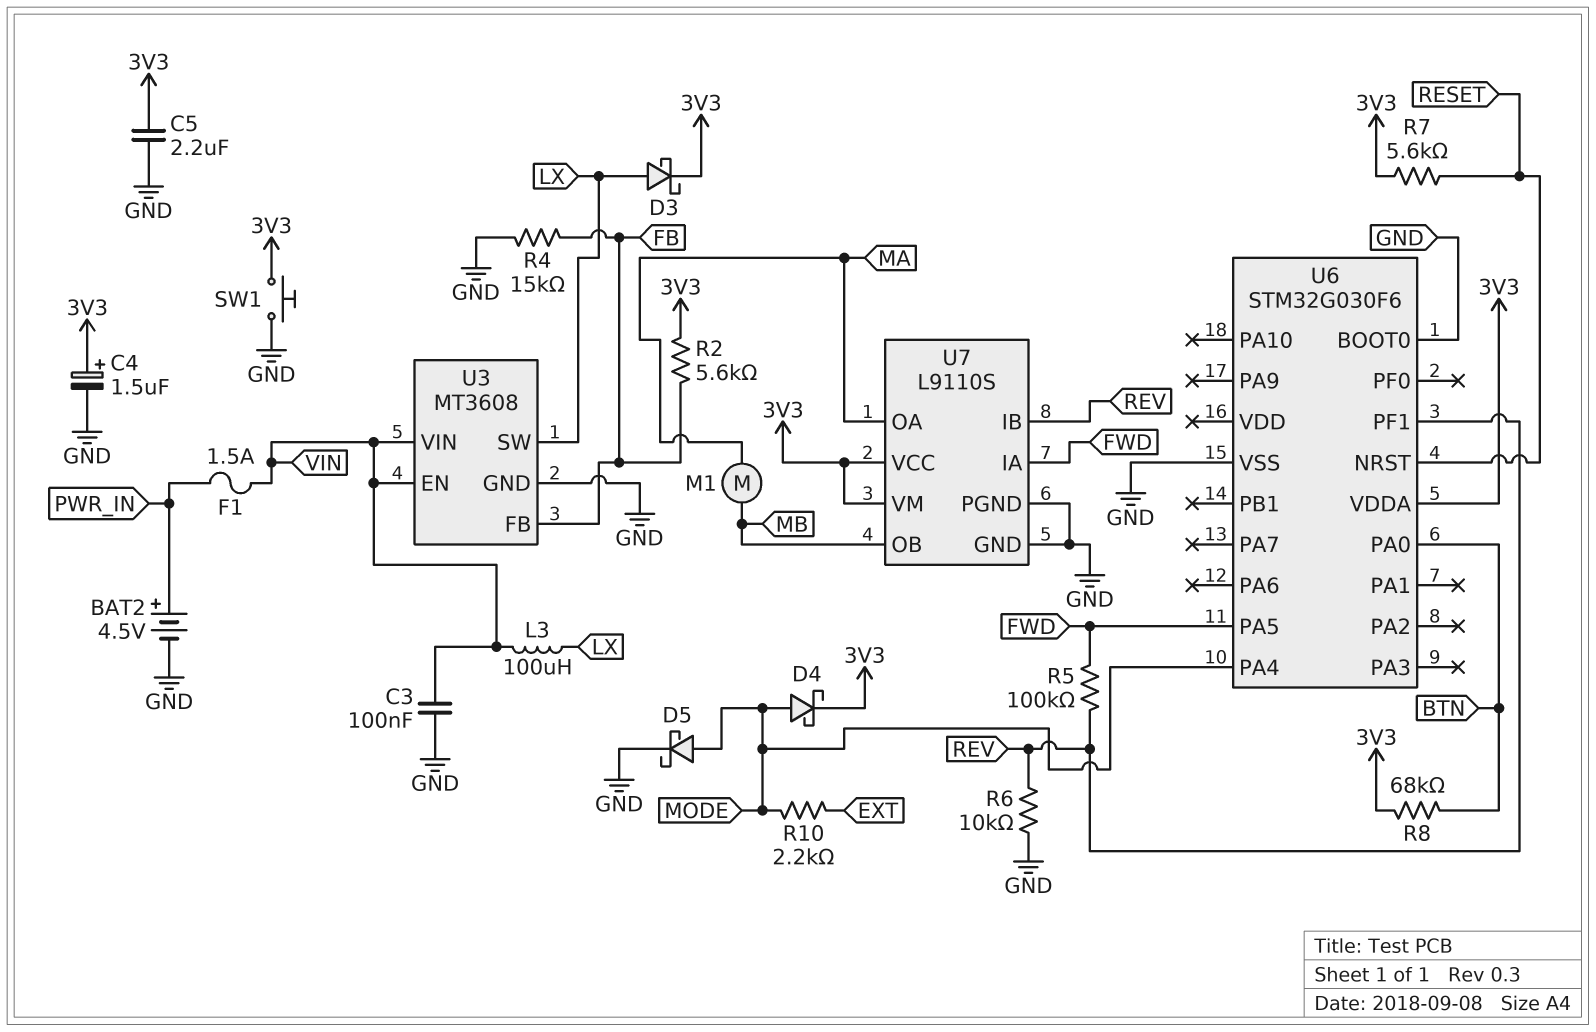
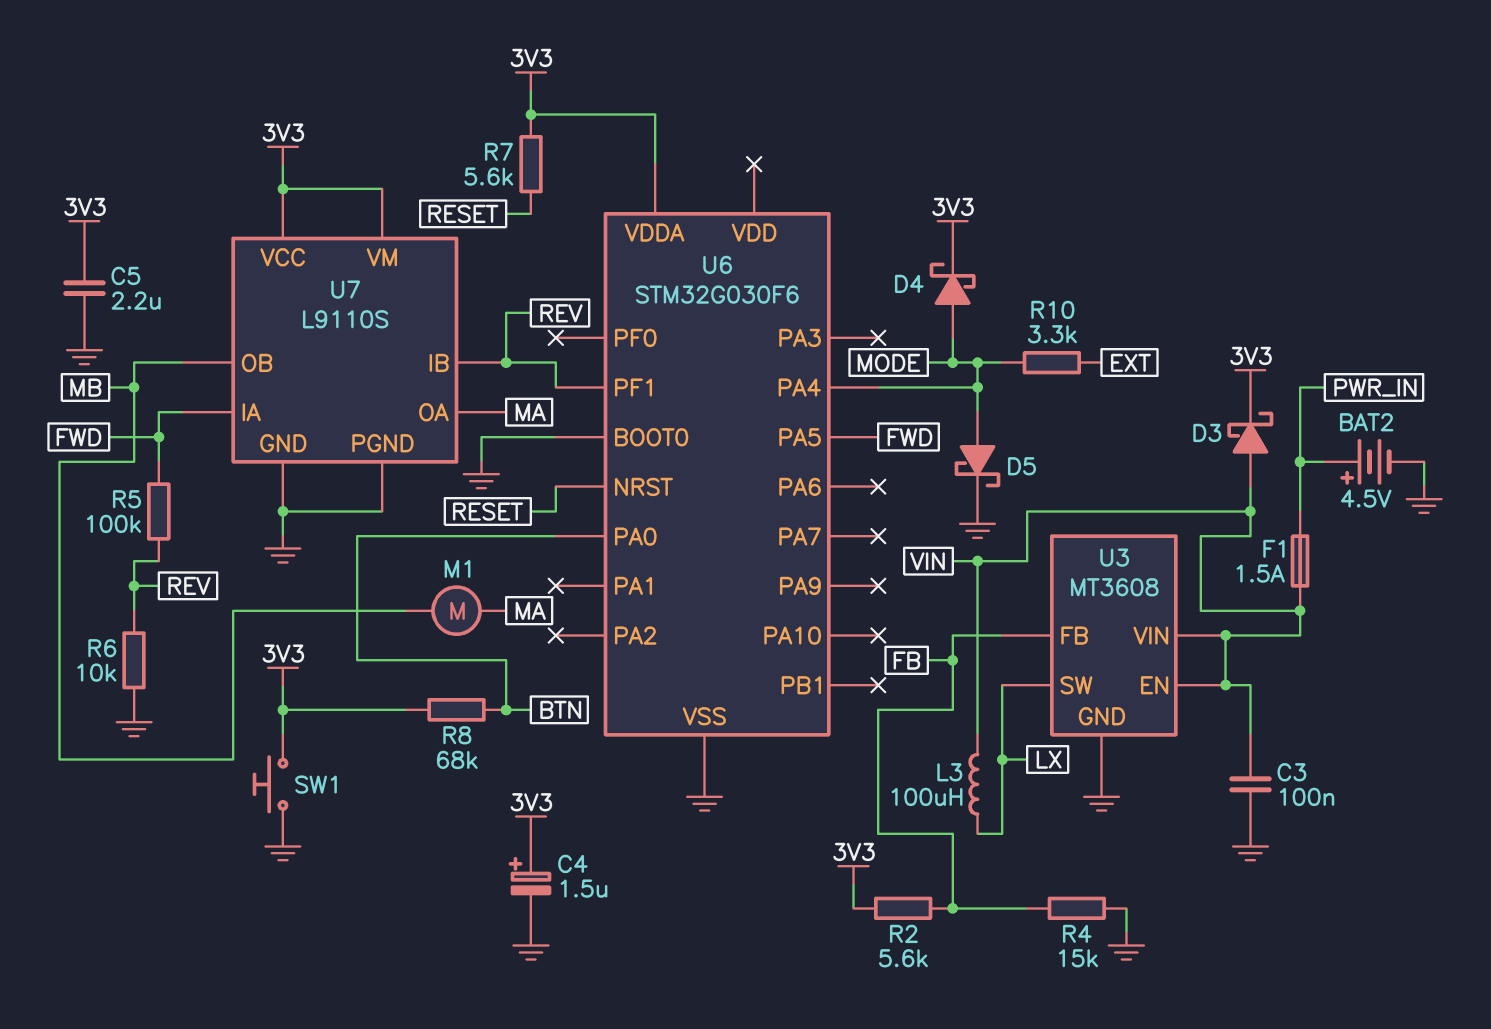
D3: schottky (A LX, K 3V3) -> schottky (A VIN, K 3V3)
R10: 2.2k (EXT, MODE) -> 3.3k (EXT, MODE)

